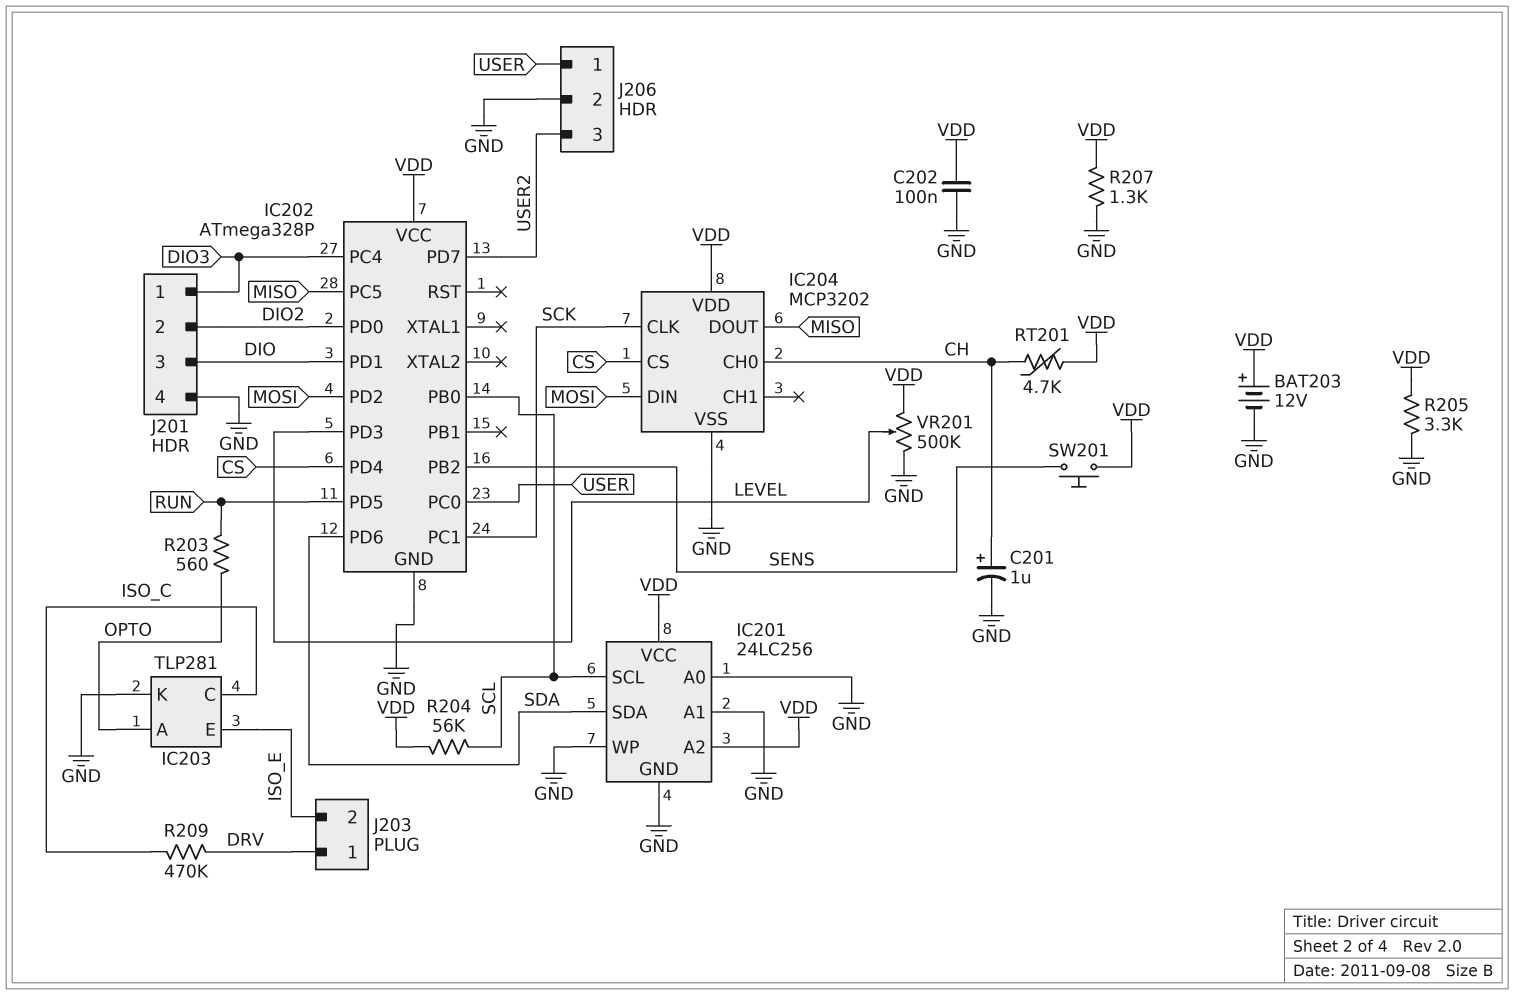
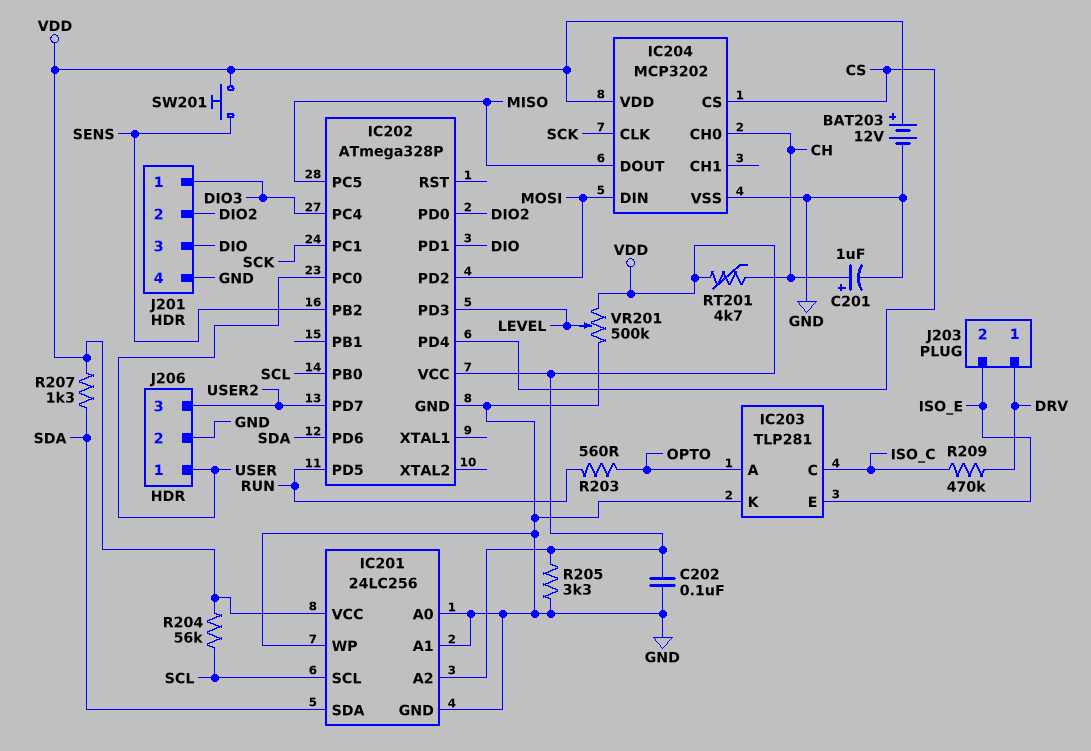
R207: 1.3k (GND, VDD) -> 1.3k (SDA, VDD)

